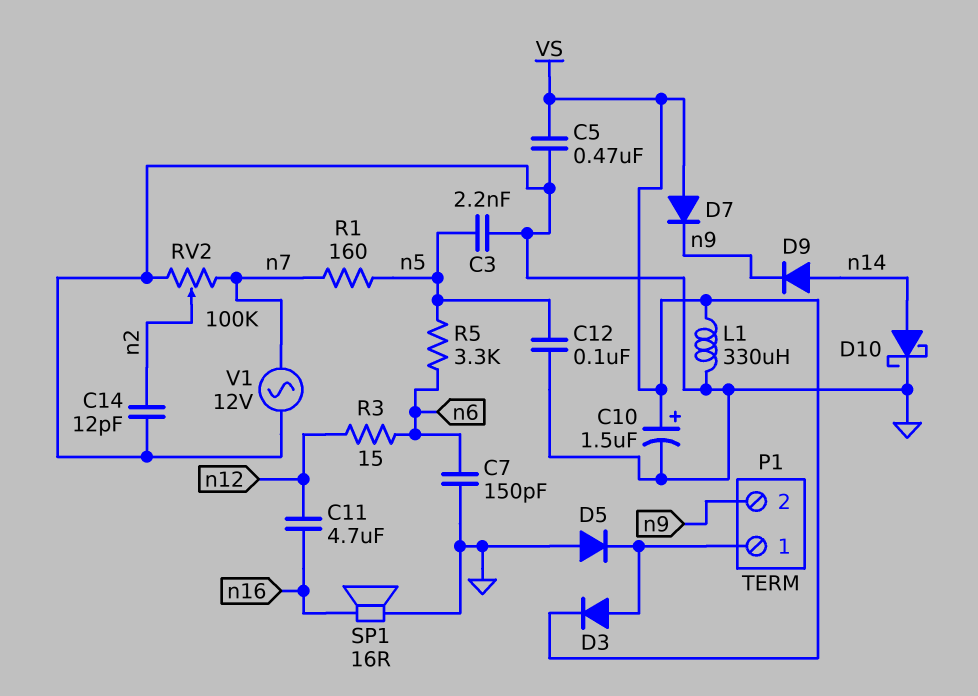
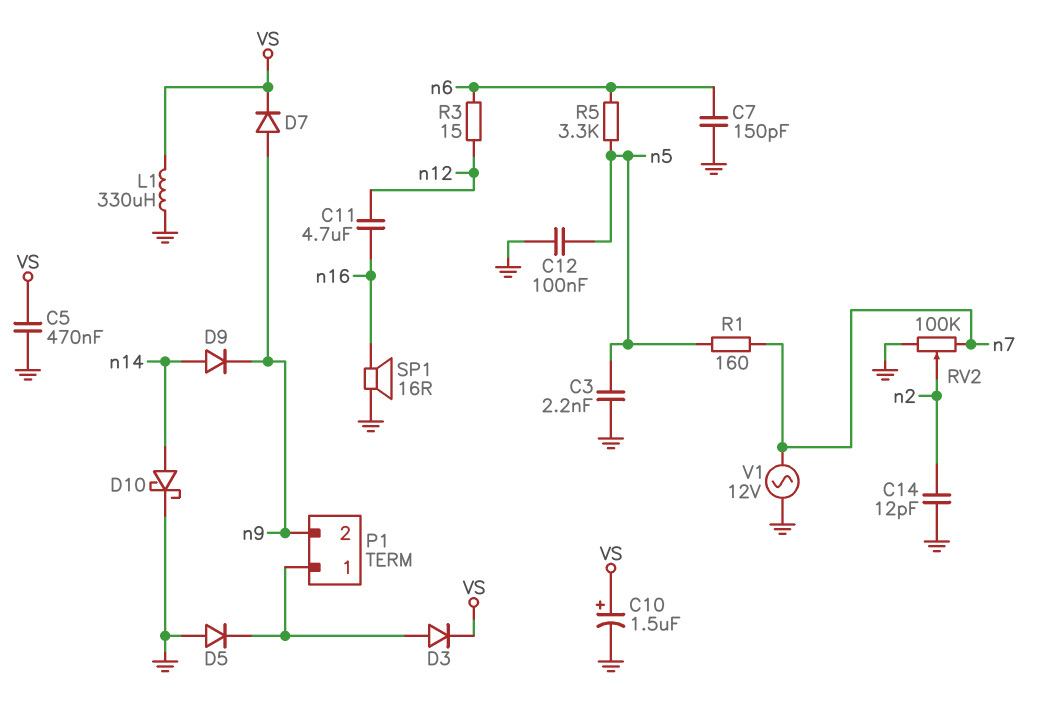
D7: diode (A VS, K n9) -> diode (A n9, K VS)

